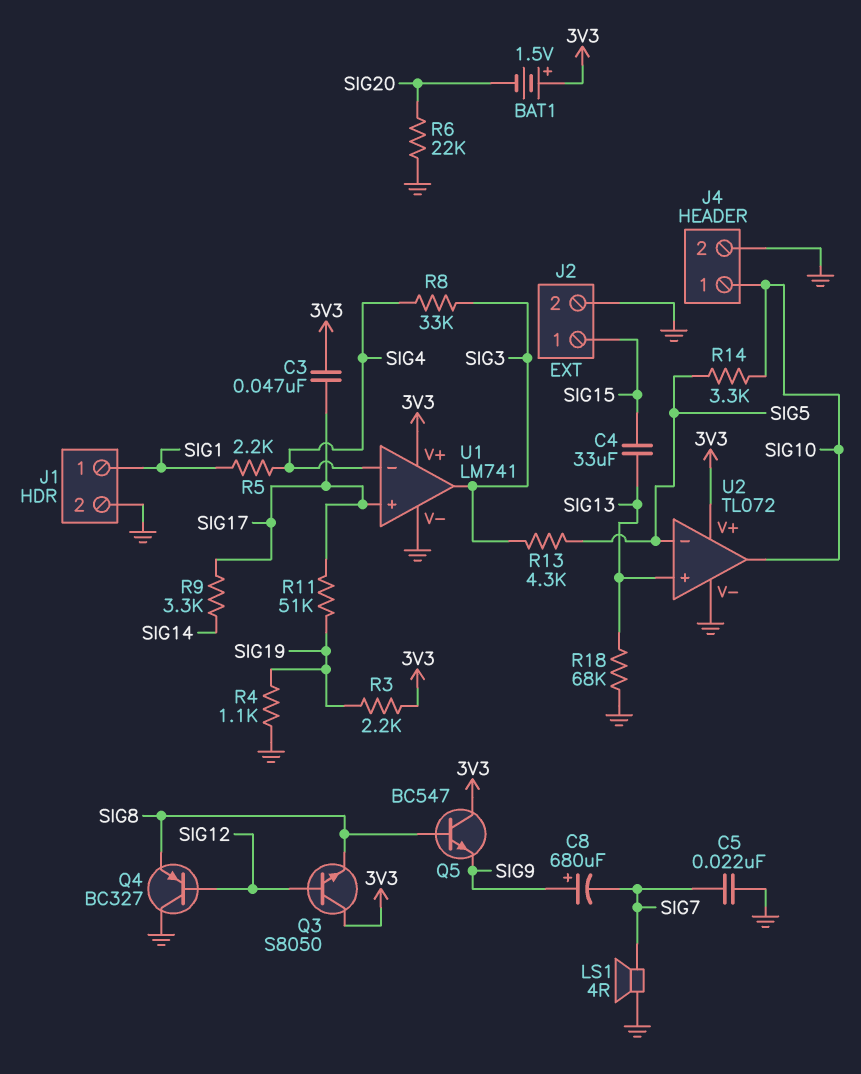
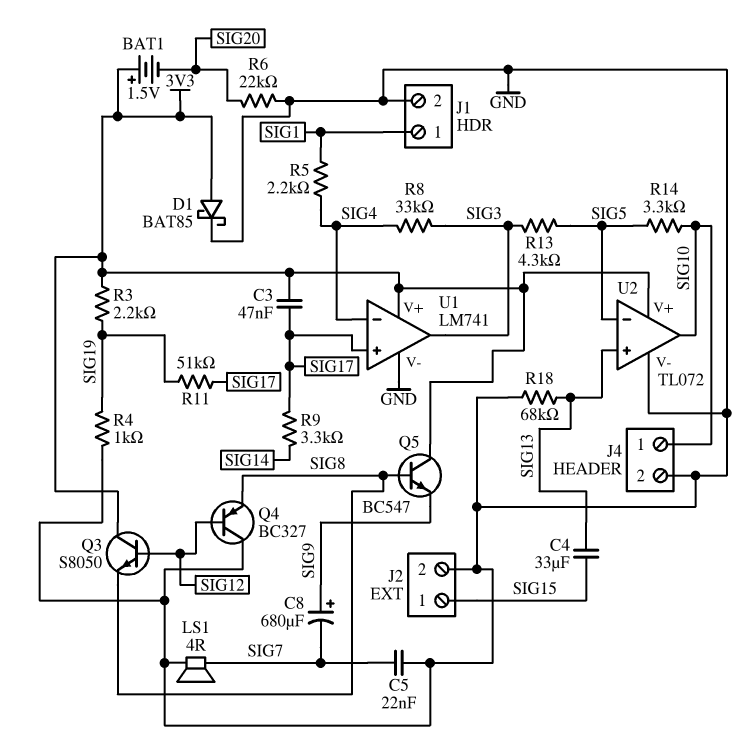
D1: none -> schottky BAT85 (A 3V3, K GND)
R4: 1.1k (GND, SIG19) -> 1k (GND, SIG19)

